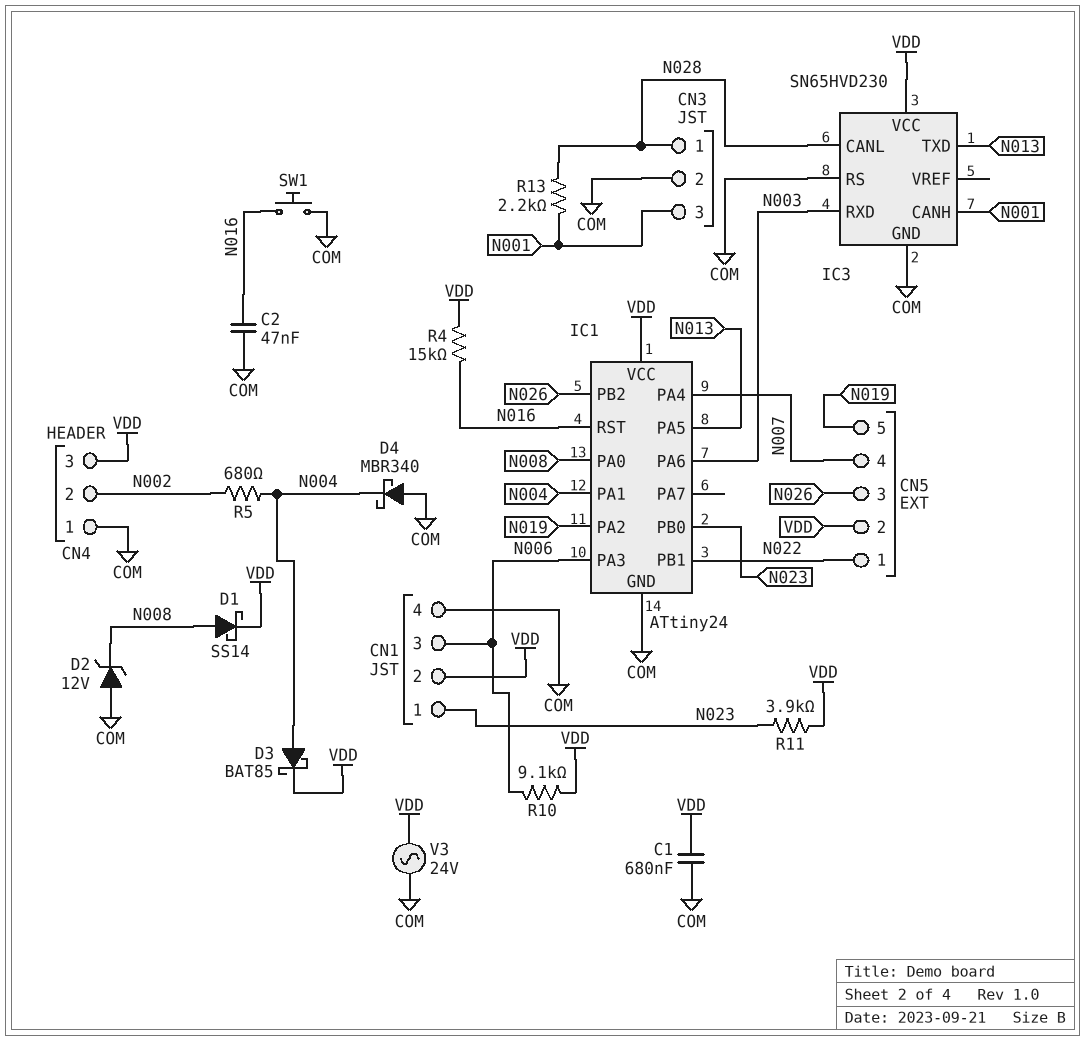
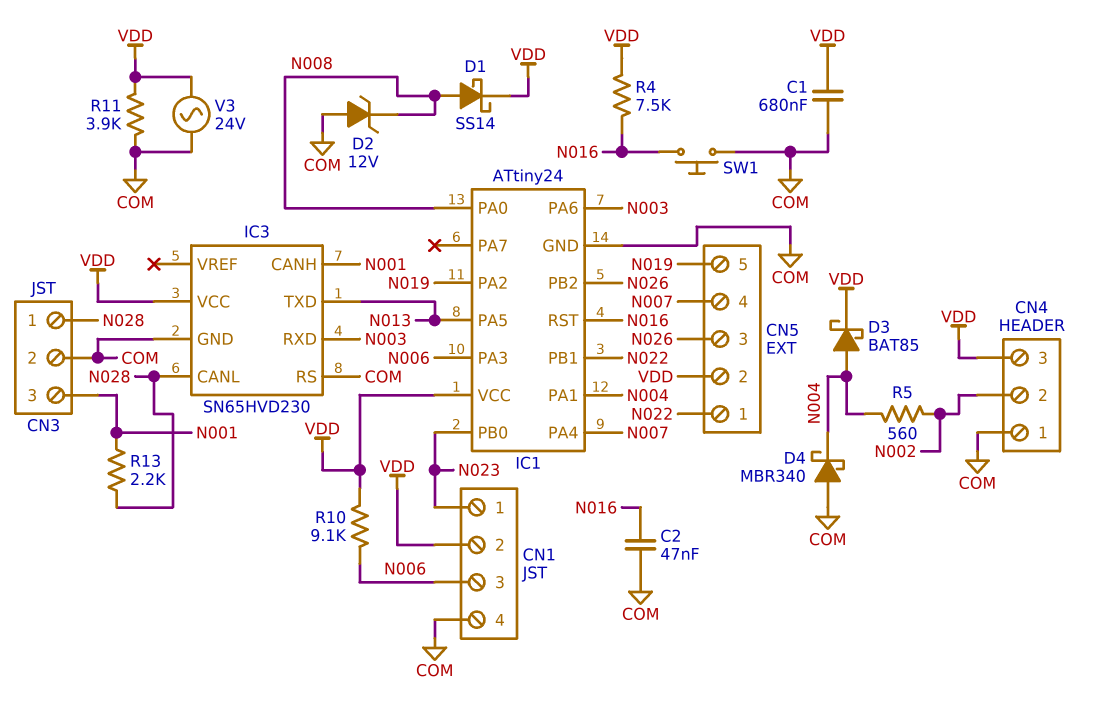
R4: 15k (N016, VDD) -> 7.5k (N016, VDD)
R5: 680 (N002, N004) -> 560 (N002, N004)
R11: 3.9k (N023, VDD) -> 3.9k (COM, VDD)

